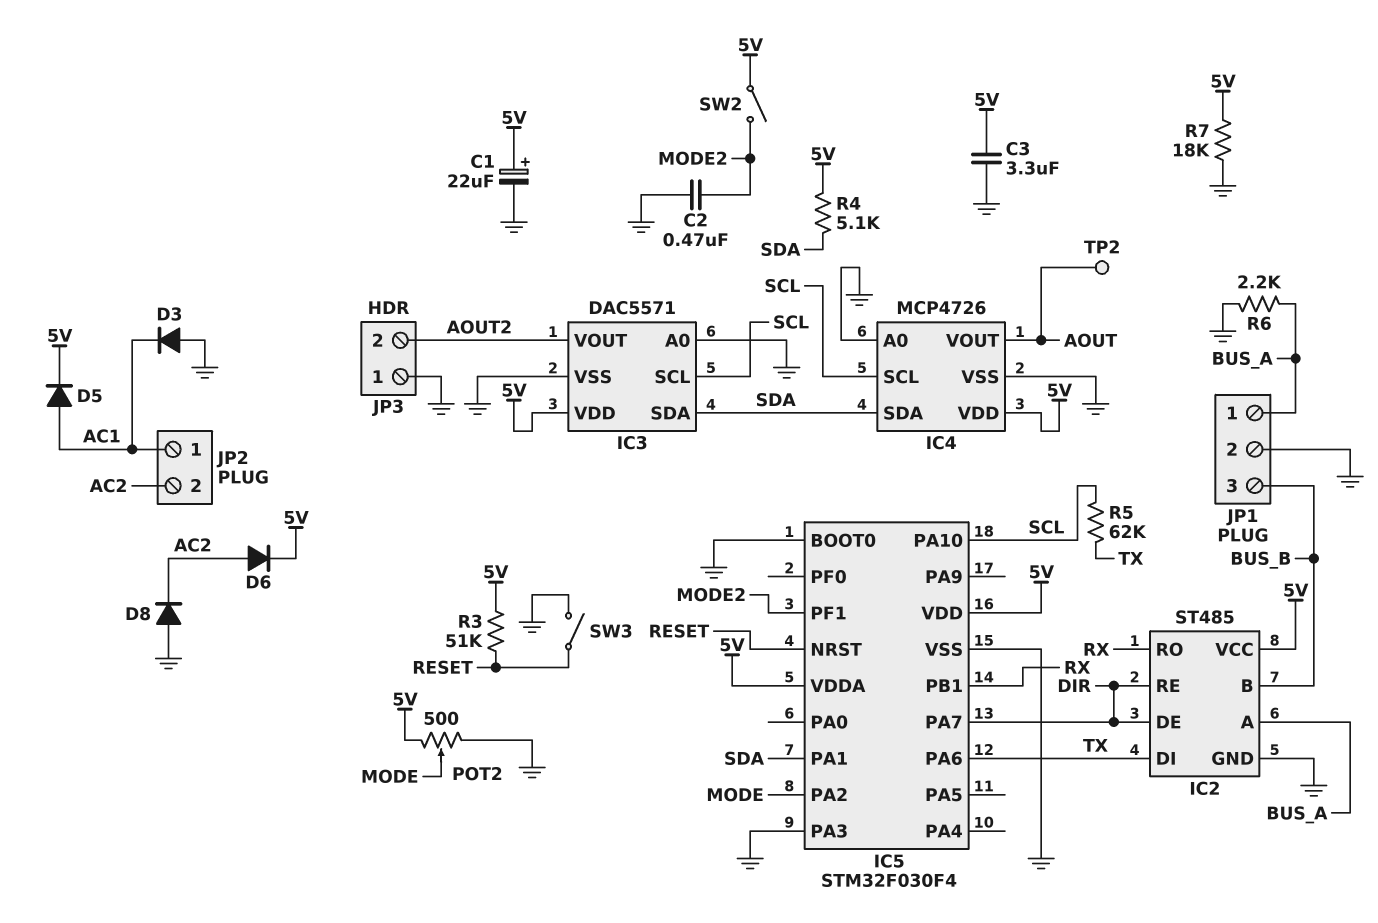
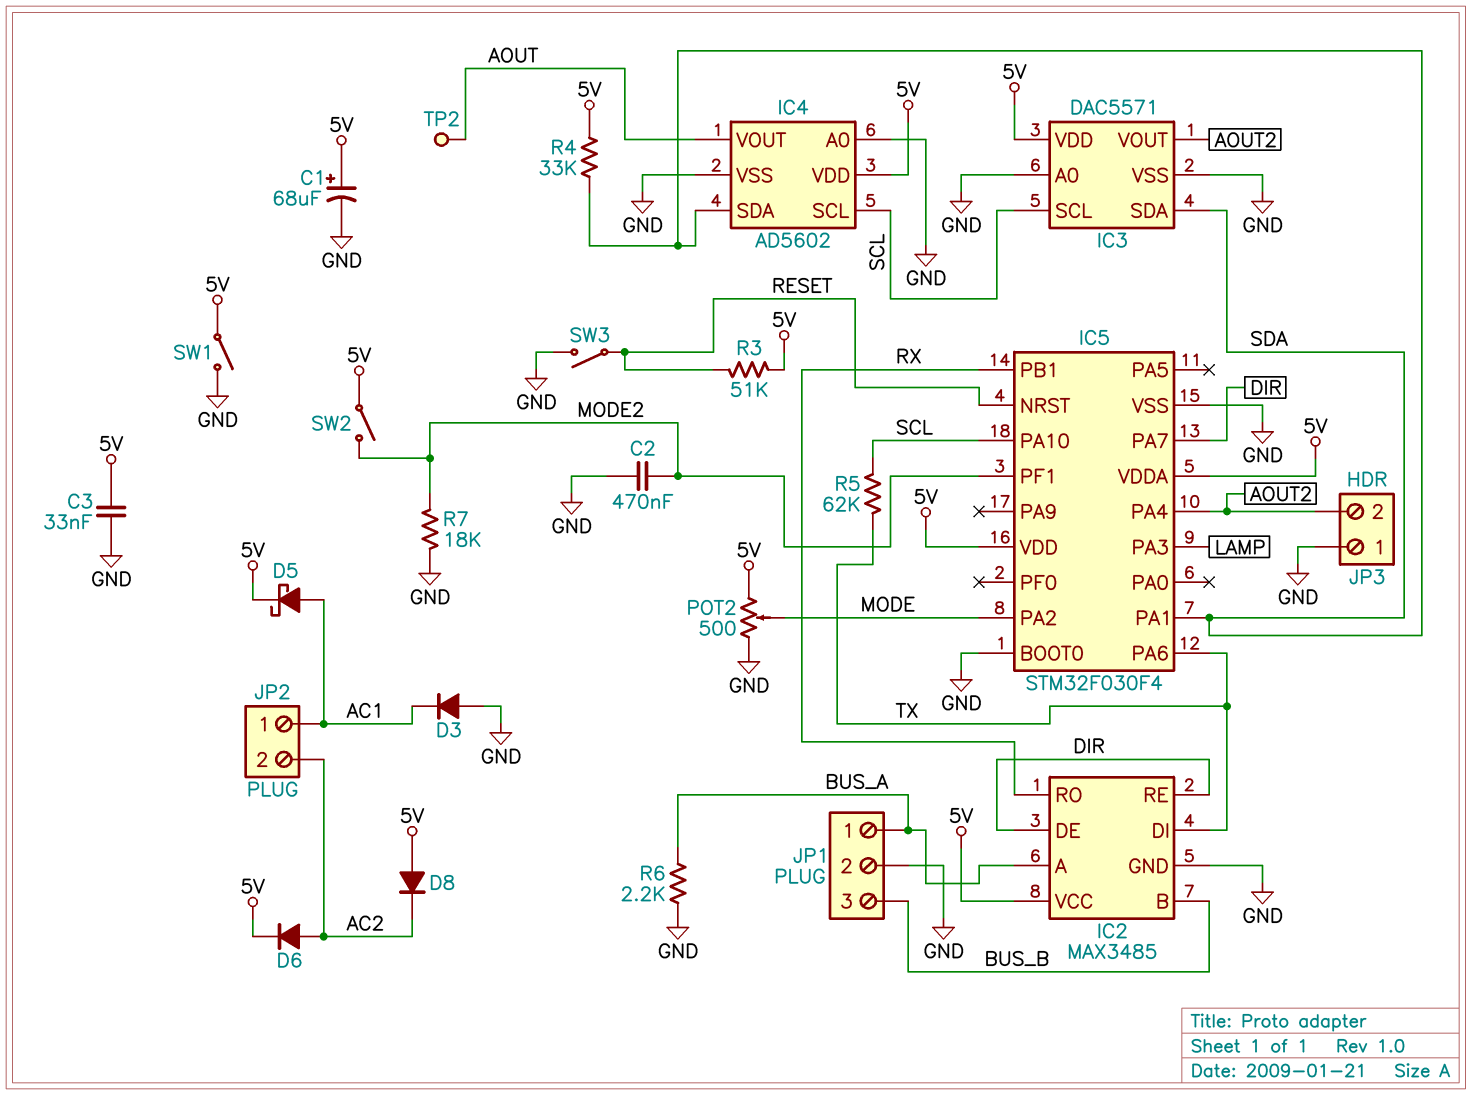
C1: 22uF (plus 5V, minus GND) -> 68uF (plus 5V, minus GND)
C3: 3.3uF (5V, GND) -> 33nF (5V, GND)
D5: diode (A AC1, K 5V) -> schottky (A AC1, K 5V)
D8: diode (A GND, K AC2) -> diode (A 5V, K AC2)
IC2: ST485 -> MAX3485
IC4: MCP4726 -> AD5602
IC5 pin PA3: GND -> LAMP
IC5 pin PA4: none -> AOUT2
R4: 5.1k (5V, SDA) -> 33k (5V, SDA)
R7: 18k (5V, GND) -> 18k (GND, MODE2)
SW1: none -> switch (5V, GND)

